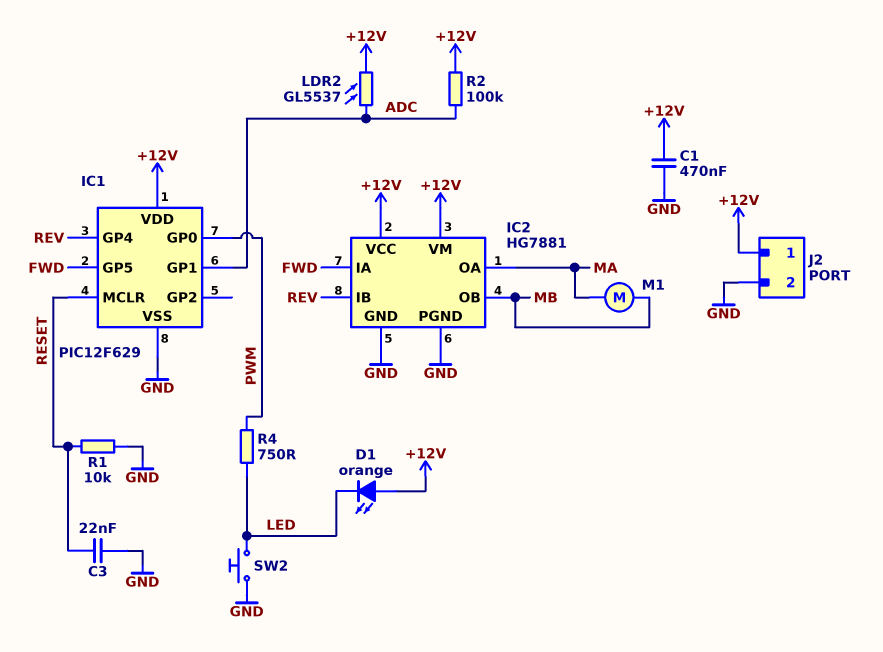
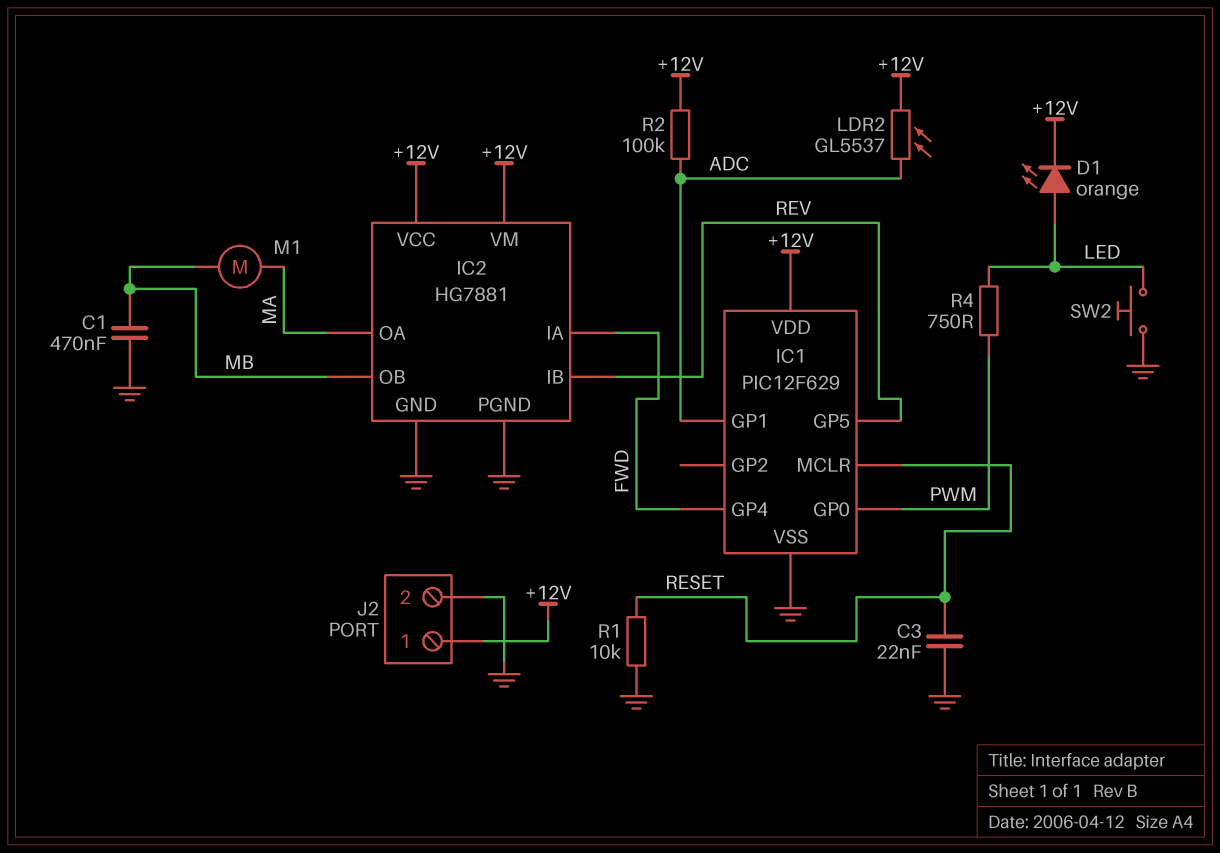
C1: 470nF (+12V, GND) -> 470nF (GND, MB)
D1: LED orange (A +12V, K LED) -> LED orange (A LED, K +12V)
IC1 pin GP4: REV -> FWD
IC1 pin GP5: FWD -> REV

